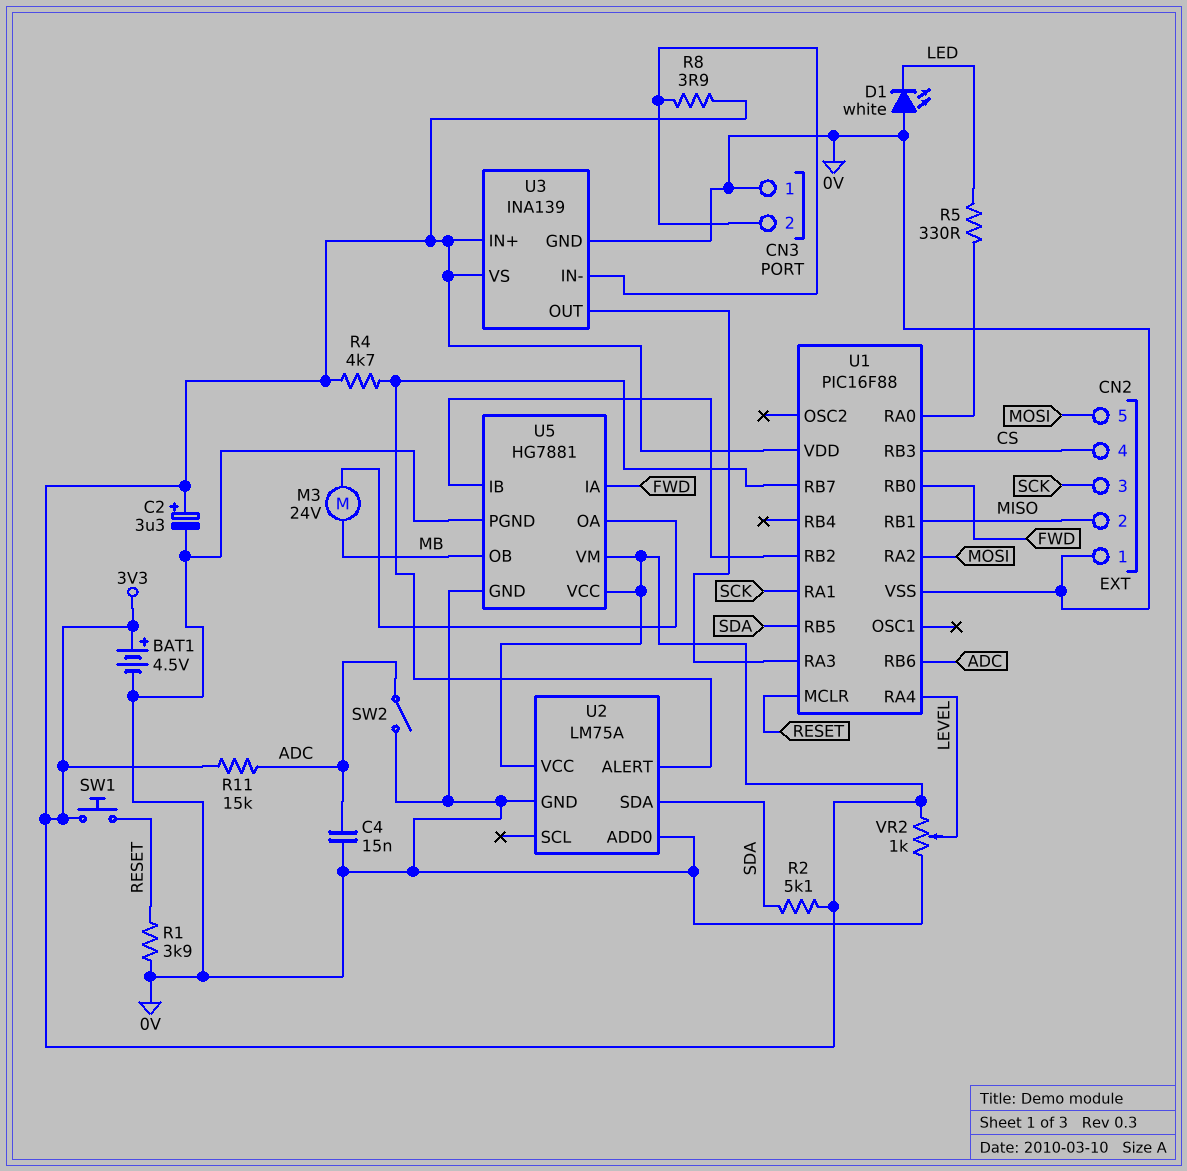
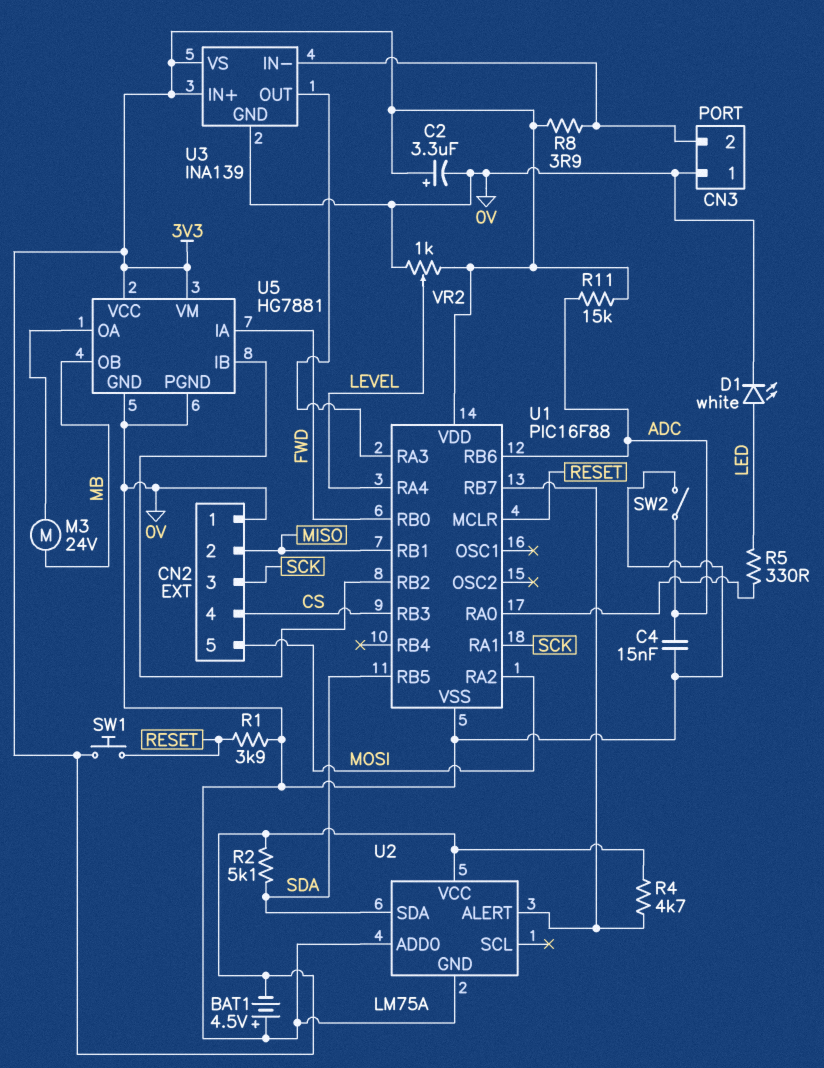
BAT1: 4.5V (plus 3V3, minus 0V) -> 4.5V (plus 0V, minus 3V3)
D1: LED white (A 0V, K LED) -> LED white (A LED, K 0V)

